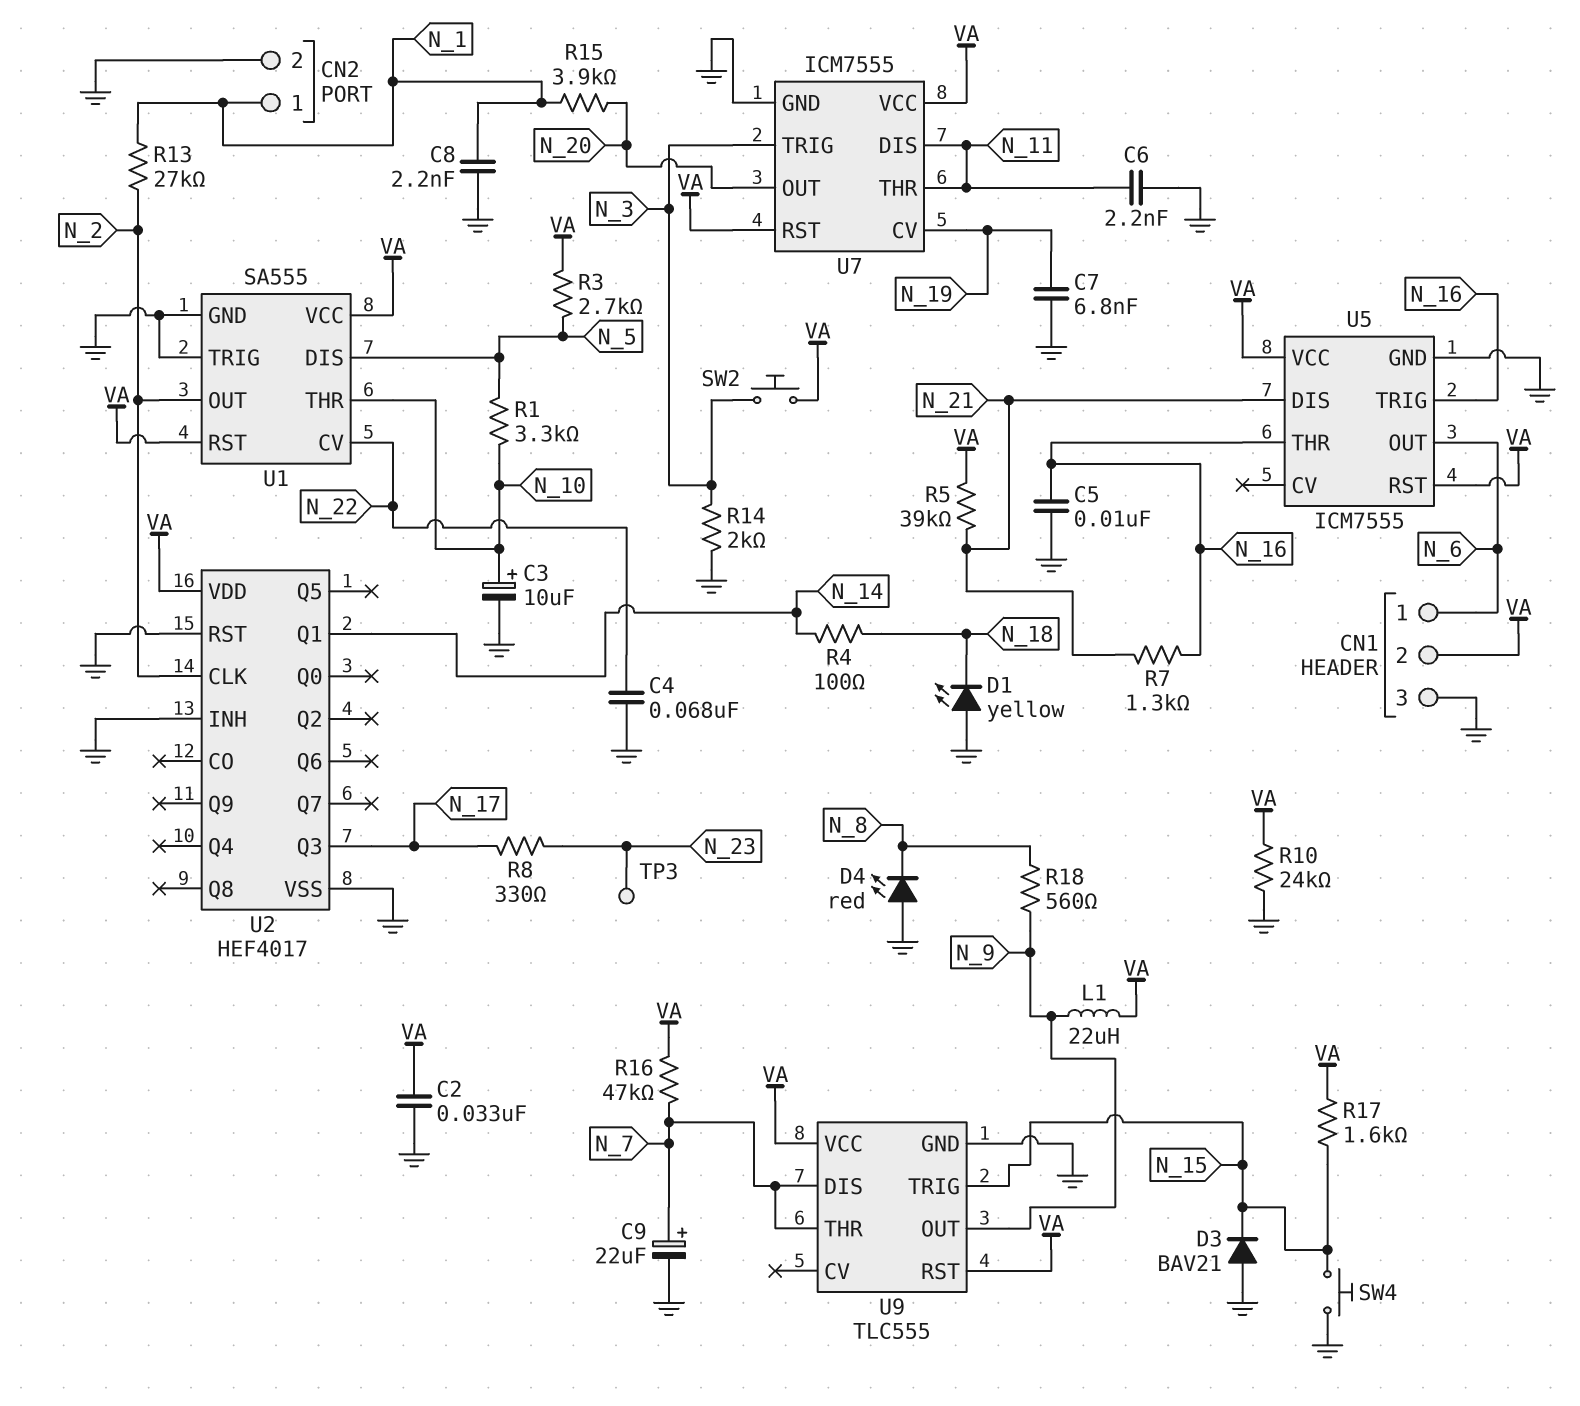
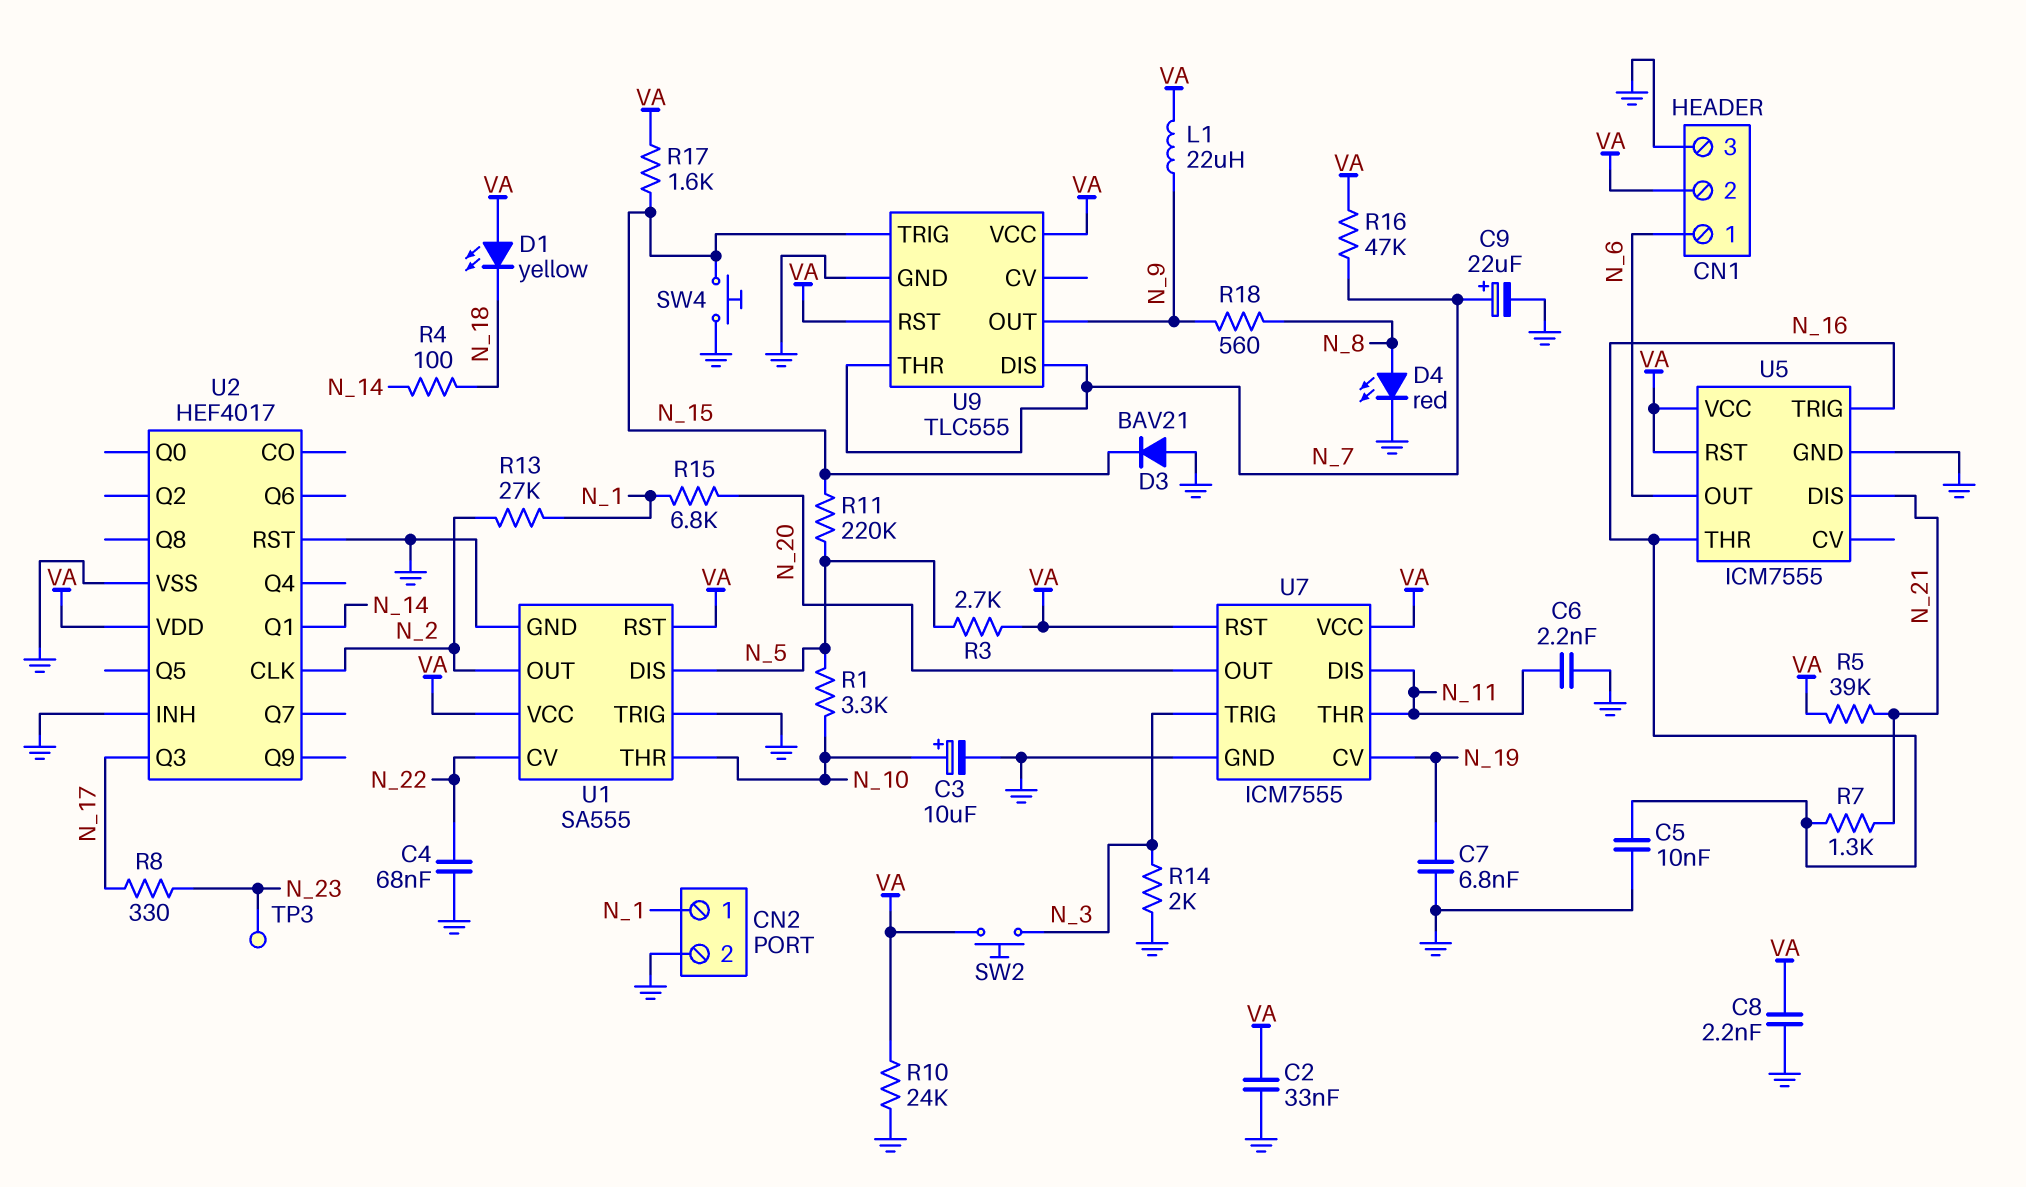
C8: 2.2nF (GND, N_1) -> 2.2nF (GND, VA)
D1: LED yellow (A GND, K N_18) -> LED yellow (A VA, K N_18)
D4: LED red (A GND, K N_8) -> LED red (A N_8, K GND)
R11: none -> 220k (N_5, N_15)
R15: 3.9k (N_1, N_20) -> 6.8k (N_1, N_20)

